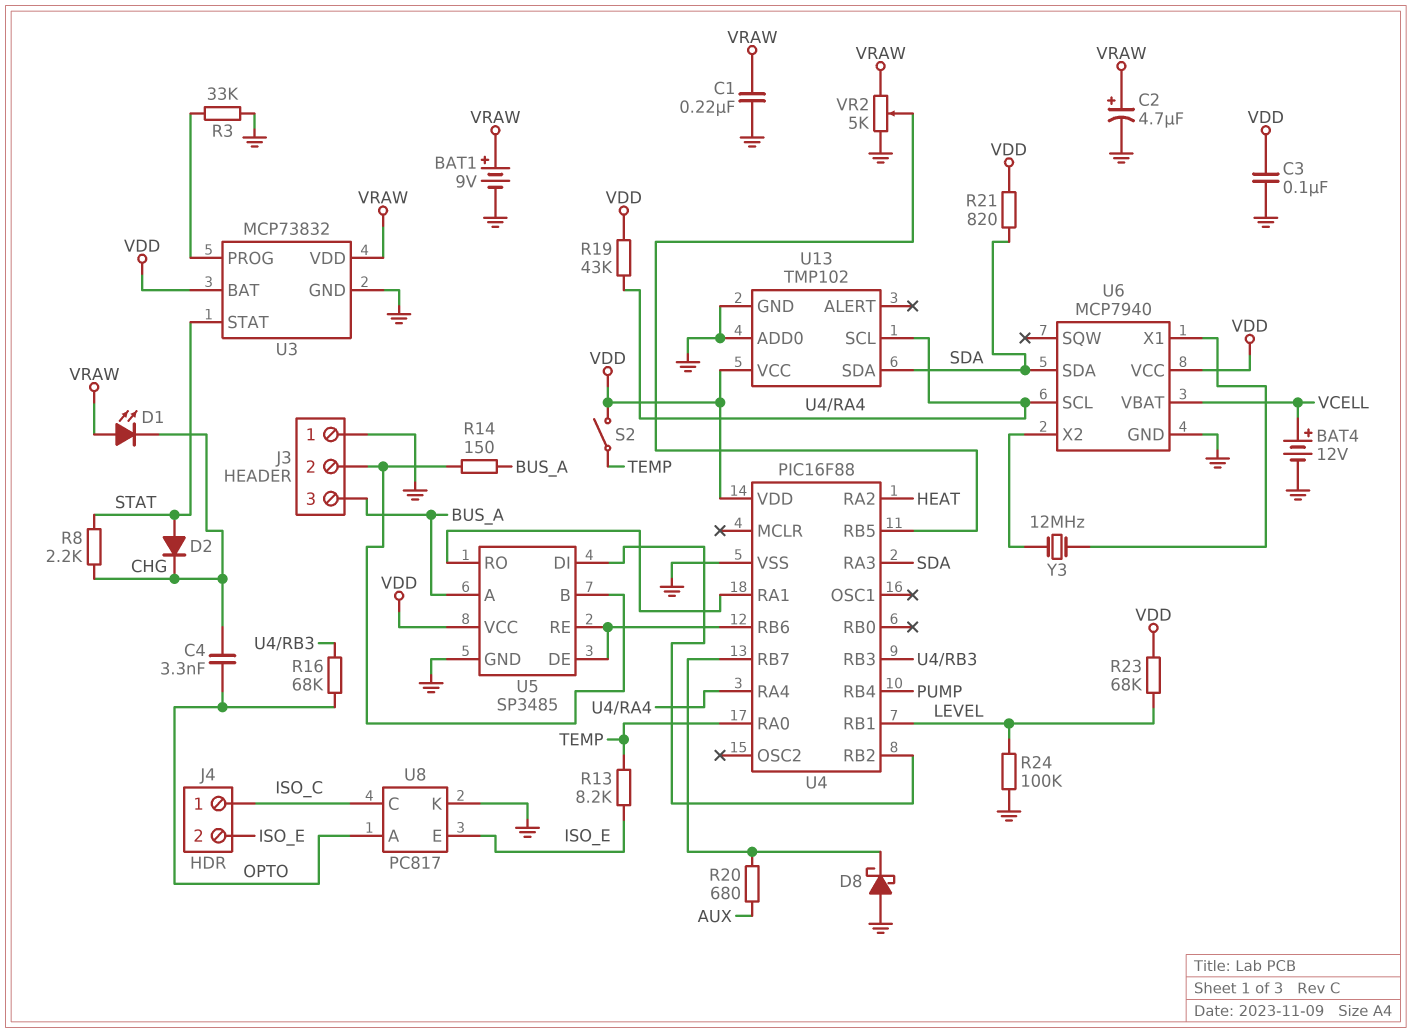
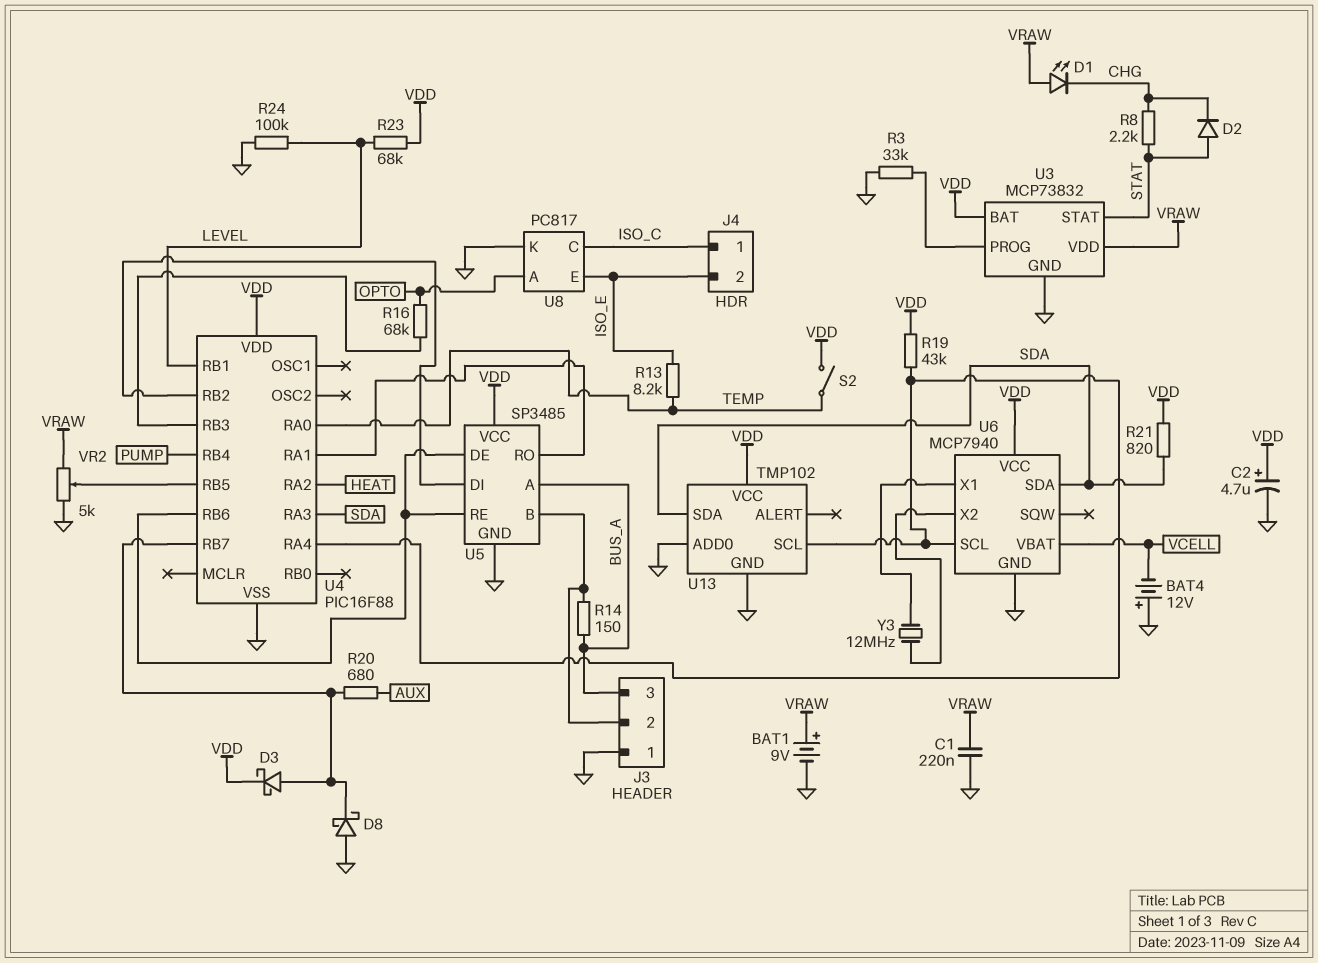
BAT4: 12V (plus VCELL, minus GND) -> 12V (plus GND, minus VCELL)
C2: 4.7uF (plus VRAW, minus GND) -> 4.7uF (plus VDD, minus GND)
C3: 100nF (GND, VDD) -> none
C4: 3.3nF (CHG, OPTO) -> none
D3: none -> schottky (A U4/RB7, K VDD)

